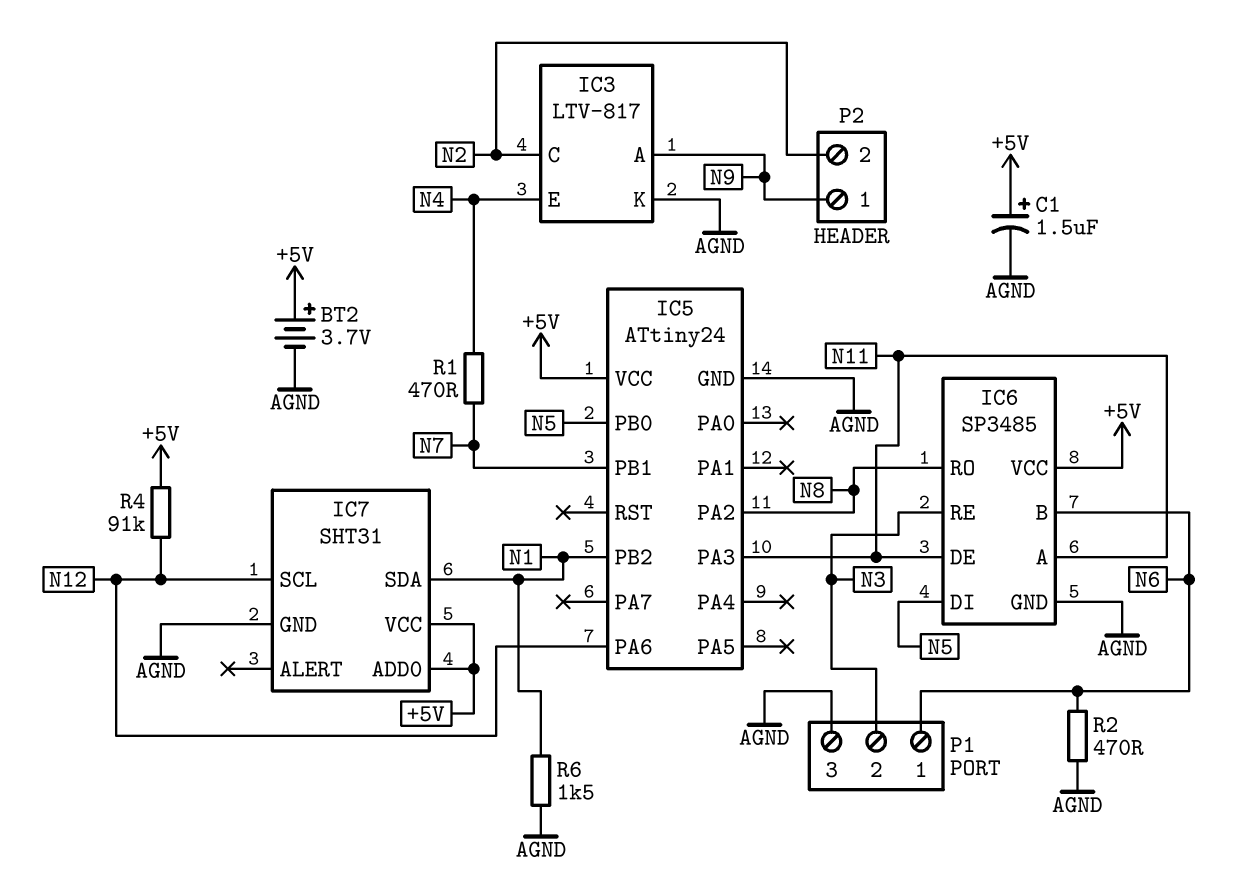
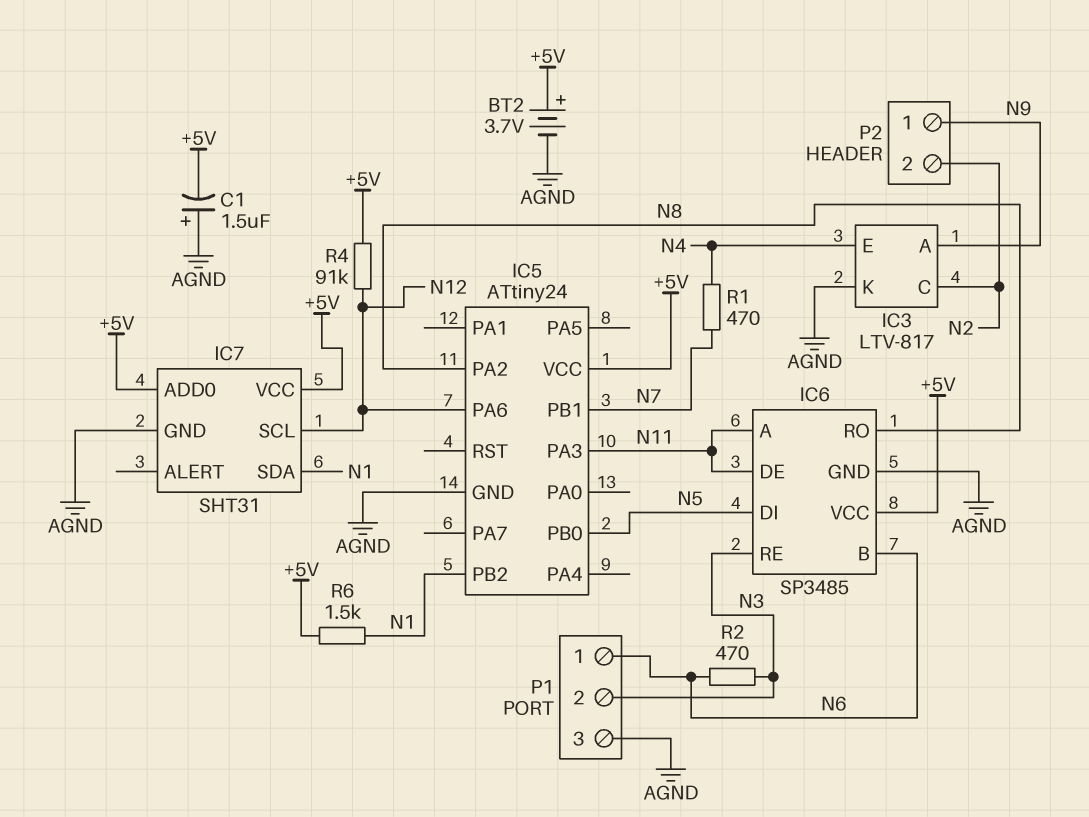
C1: 1.5uF (plus +5V, minus AGND) -> 1.5uF (plus AGND, minus +5V)
R2: 470 (AGND, N6) -> 470 (N3, N6)
R6: 1.5k (AGND, N1) -> 1.5k (+5V, N1)

